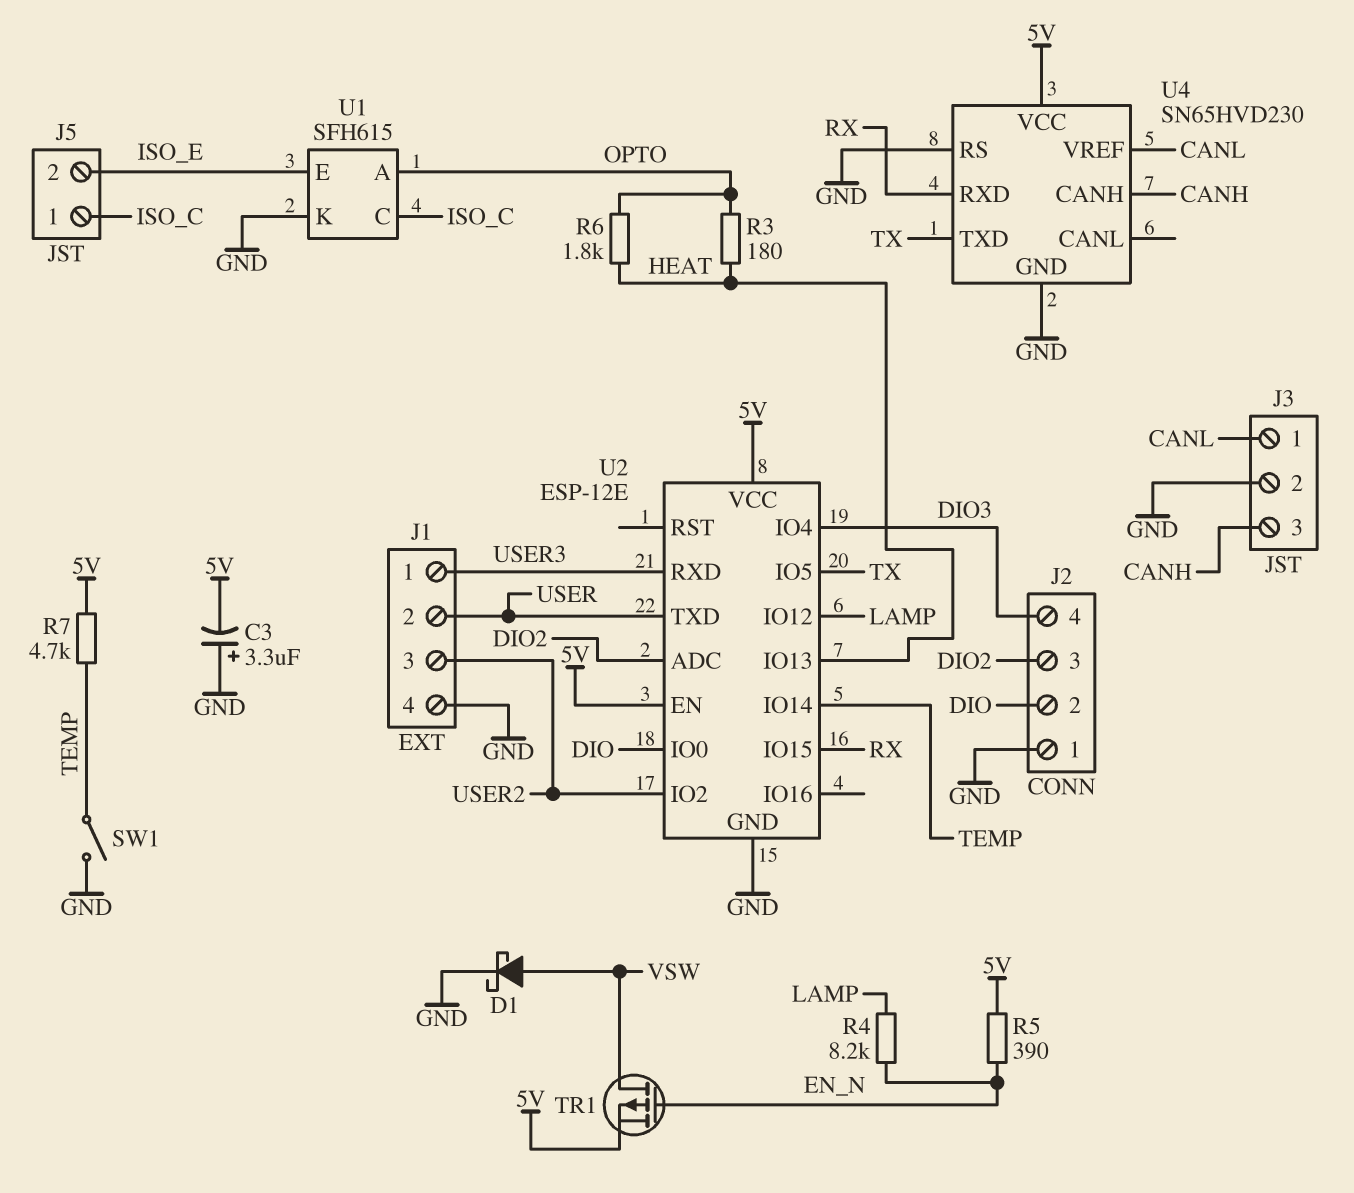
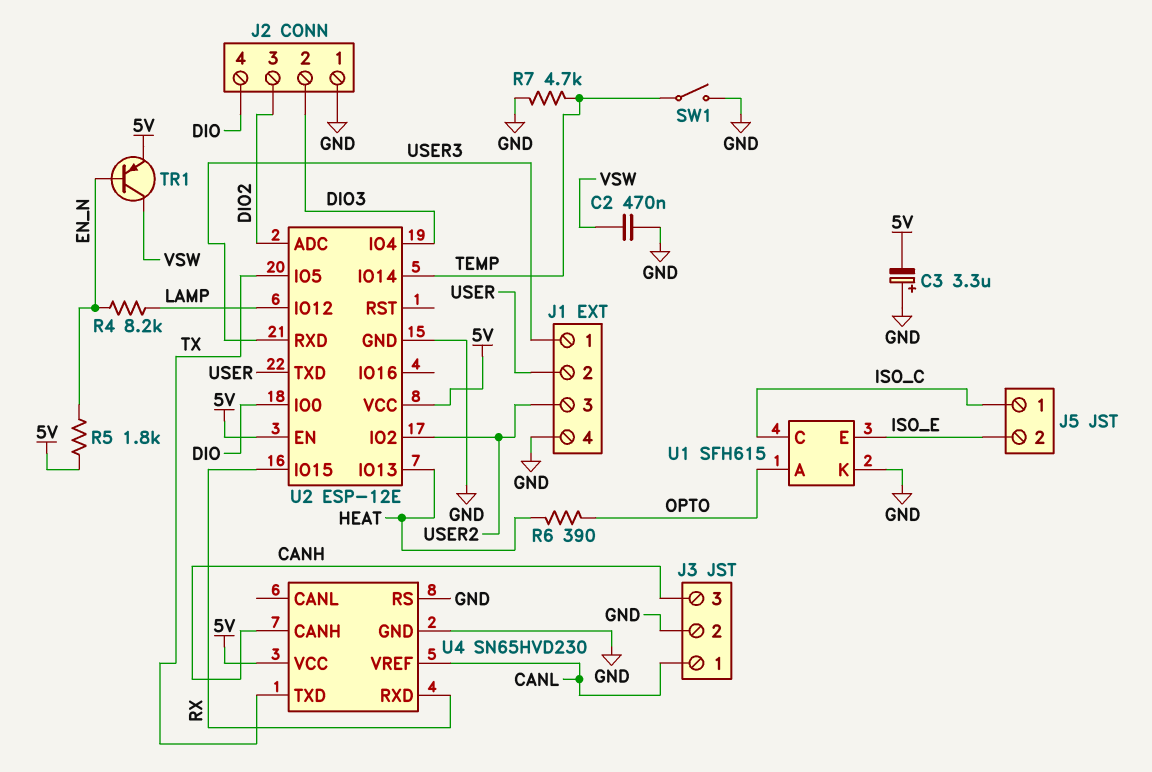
C2: none -> 470nF (GND, VSW)
D1: schottky (A VSW, K GND) -> none
J2 pin 2: DIO -> DIO3
J2 pin 4: DIO3 -> DIO
R3: 180 (HEAT, OPTO) -> none
R5: 390 (5V, EN_N) -> 1.8k (5V, EN_N)
R6: 1.8k (HEAT, OPTO) -> 390 (HEAT, OPTO)
R7: 4.7k (5V, TEMP) -> 4.7k (GND, TEMP)
TR1: PMOS (G EN_N, D VSW, S 5V) -> PNP (B EN_N, C VSW, E 5V)

